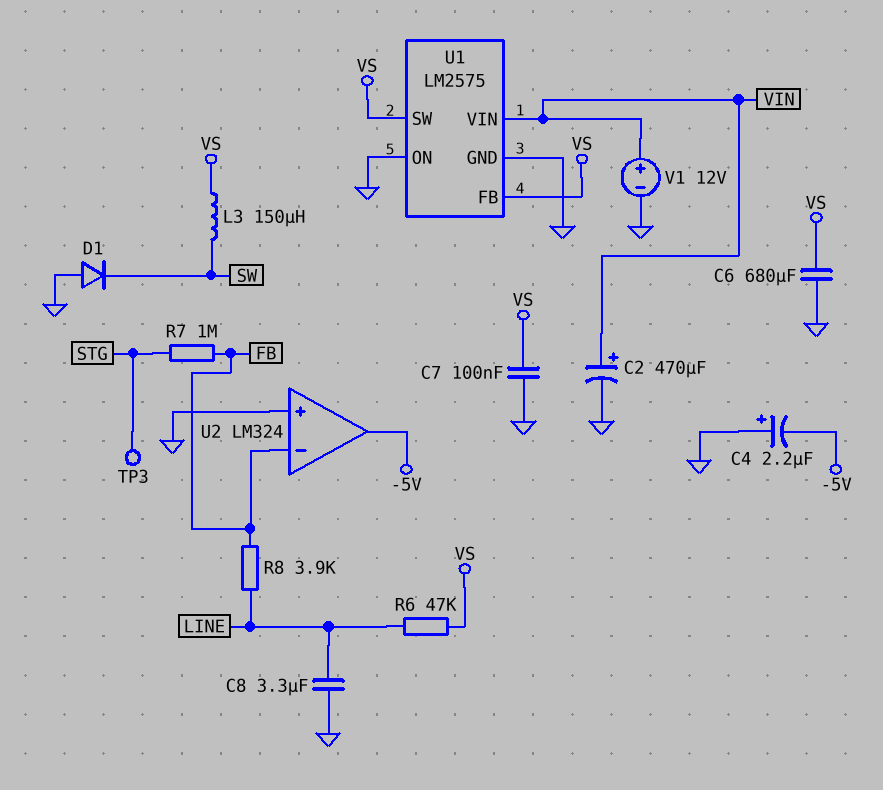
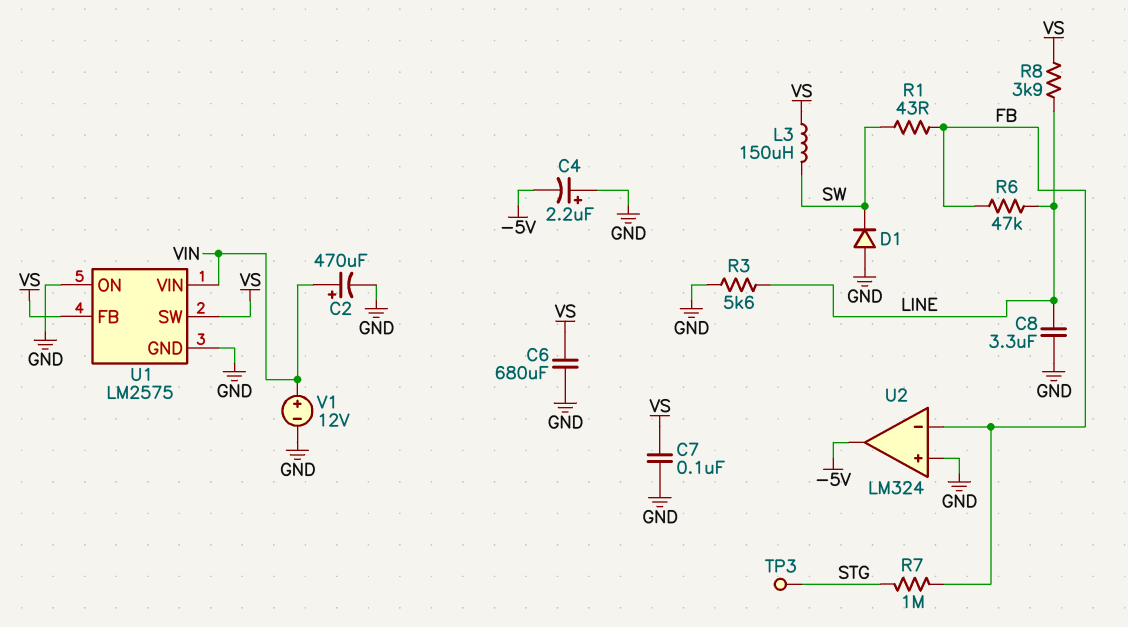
R1: none -> 43 (FB, SW)
R3: none -> 5.6k (GND, LINE)
R6: 47k (LINE, VS) -> 47k (FB, LINE)
R8: 3.9k (FB, LINE) -> 3.9k (LINE, VS)

